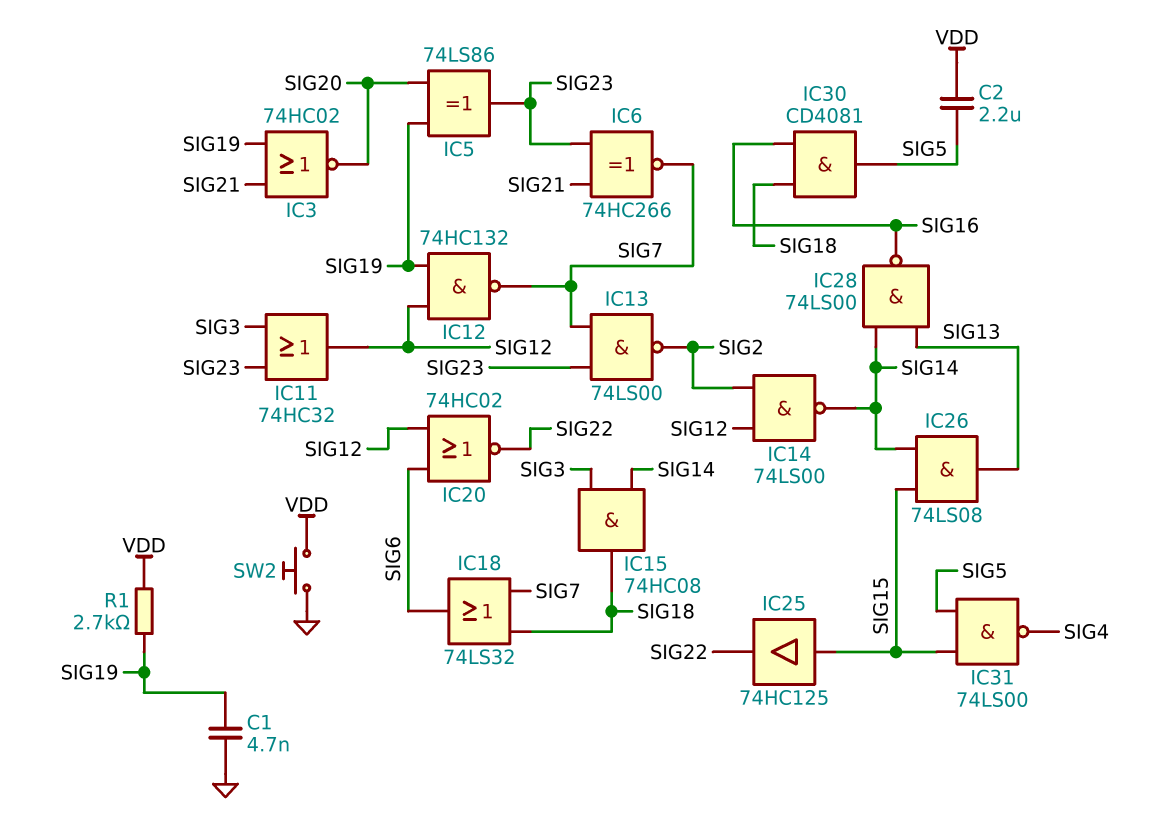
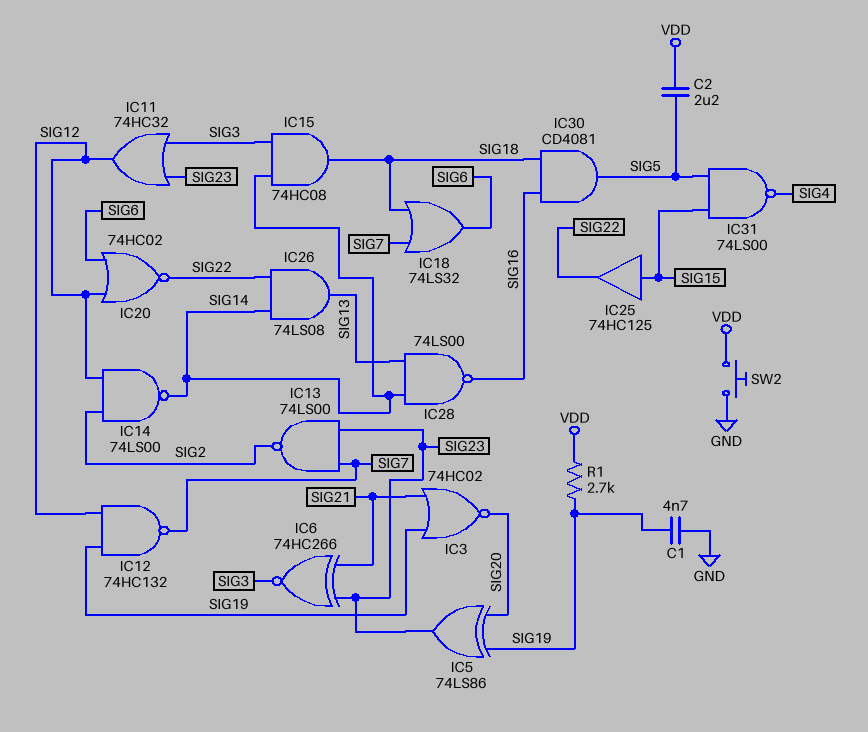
IC6: XNOR 74HC266 (in SIG21, in SIG23, out SIG7) -> XNOR 74HC266 (in SIG21, in SIG23, out SIG3)
IC26: AND 74LS08 (in SIG14, in SIG15, out SIG13) -> AND 74LS08 (in SIG14, in SIG22, out SIG13)

